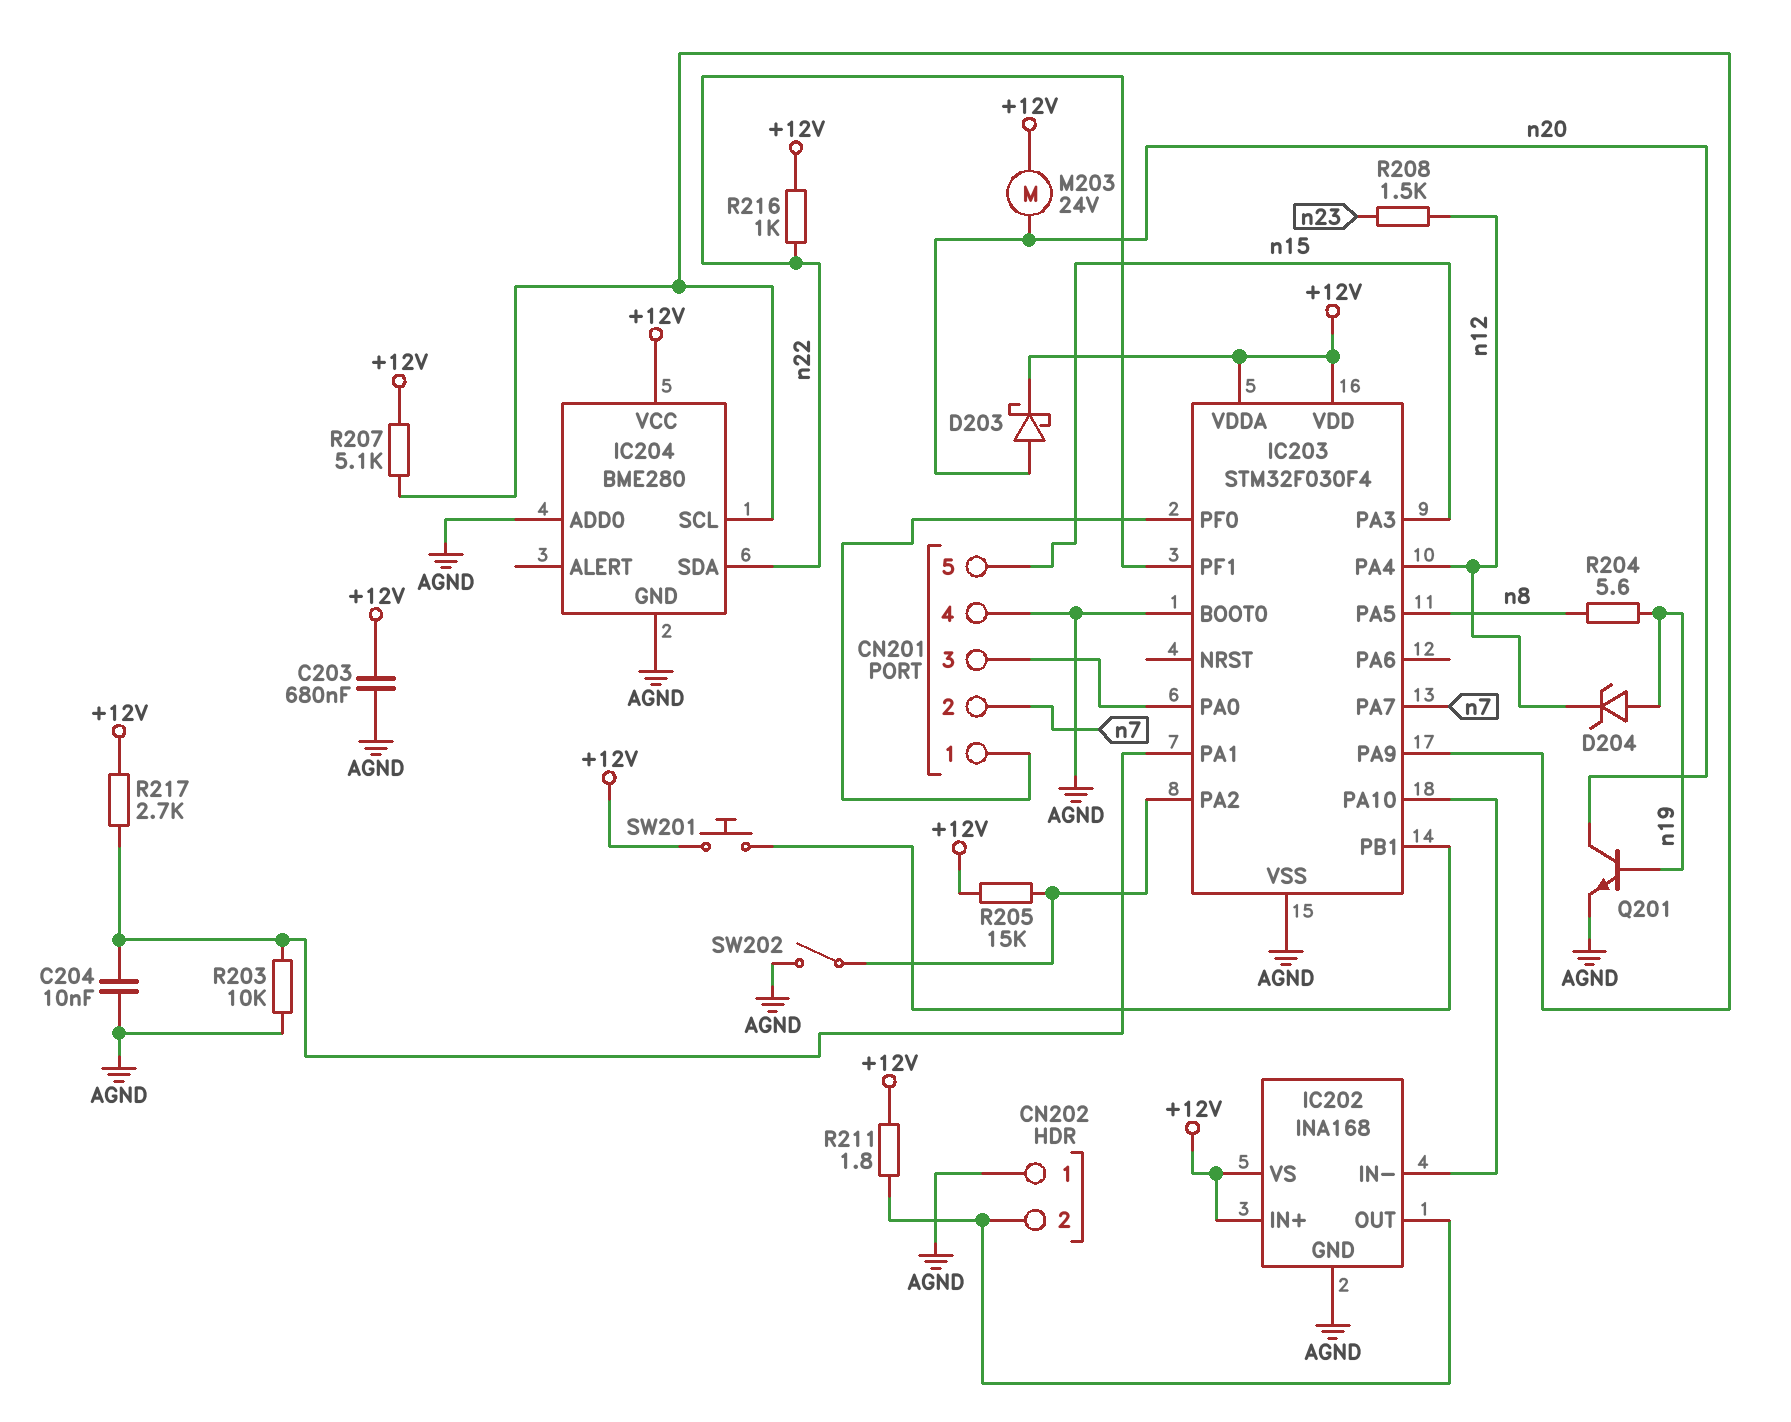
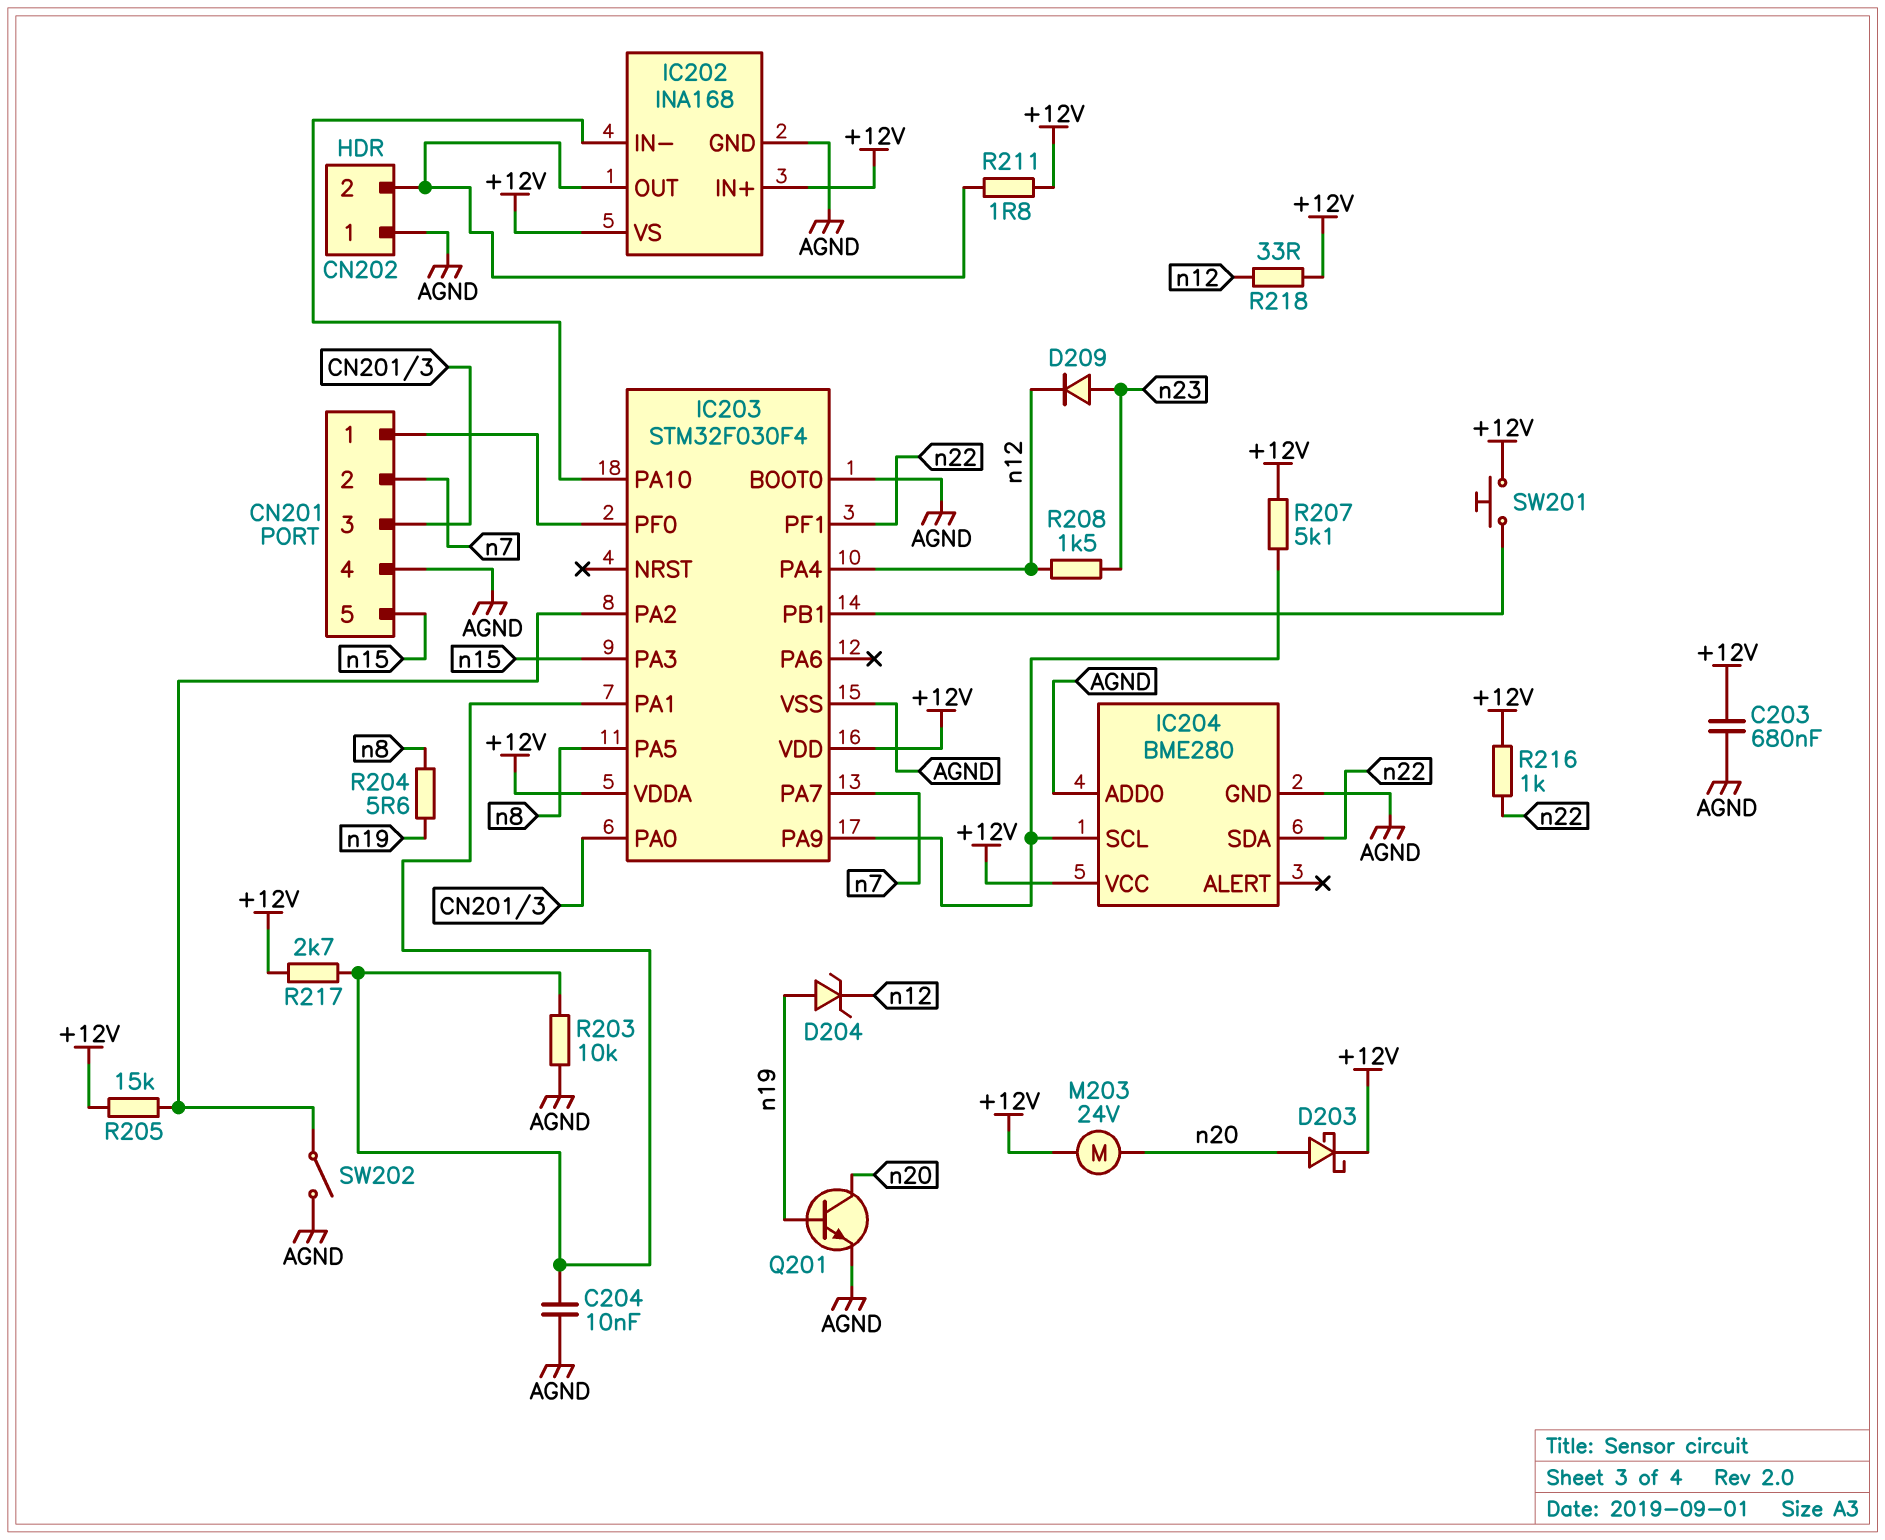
D209: none -> diode (A n23, K n12)
R218: none -> 33 (+12V, n12)

